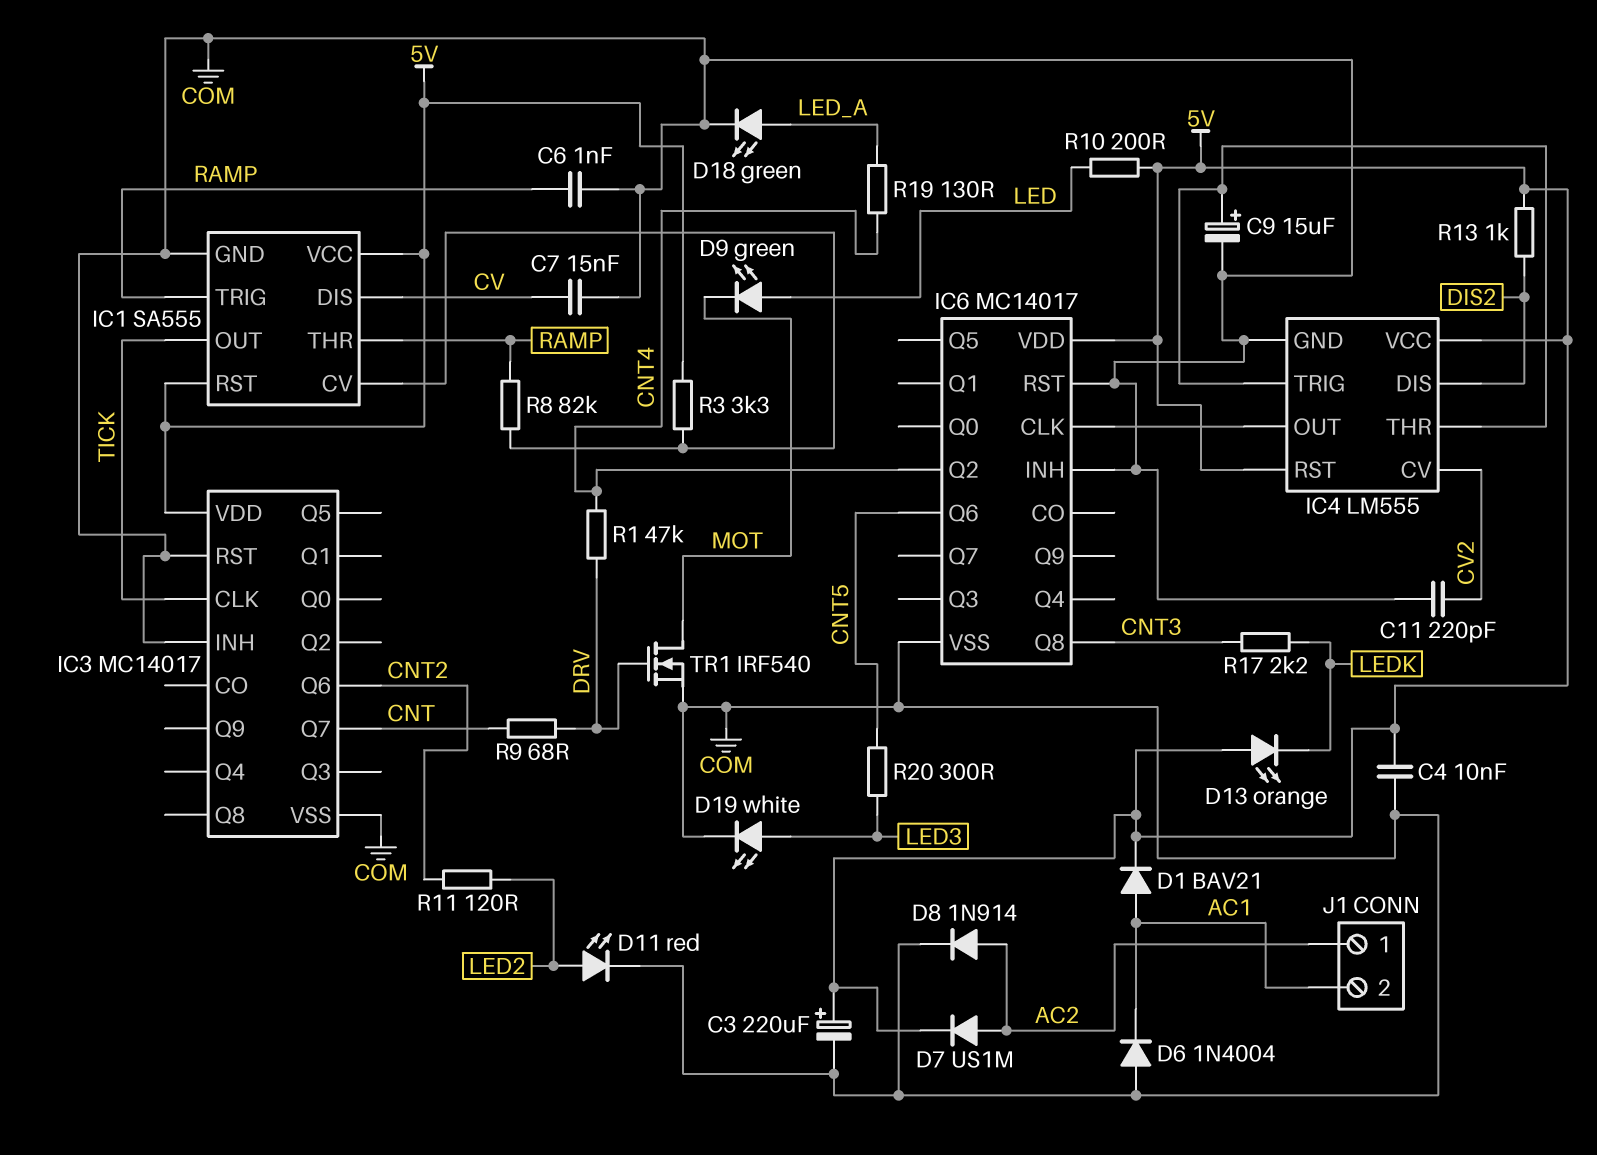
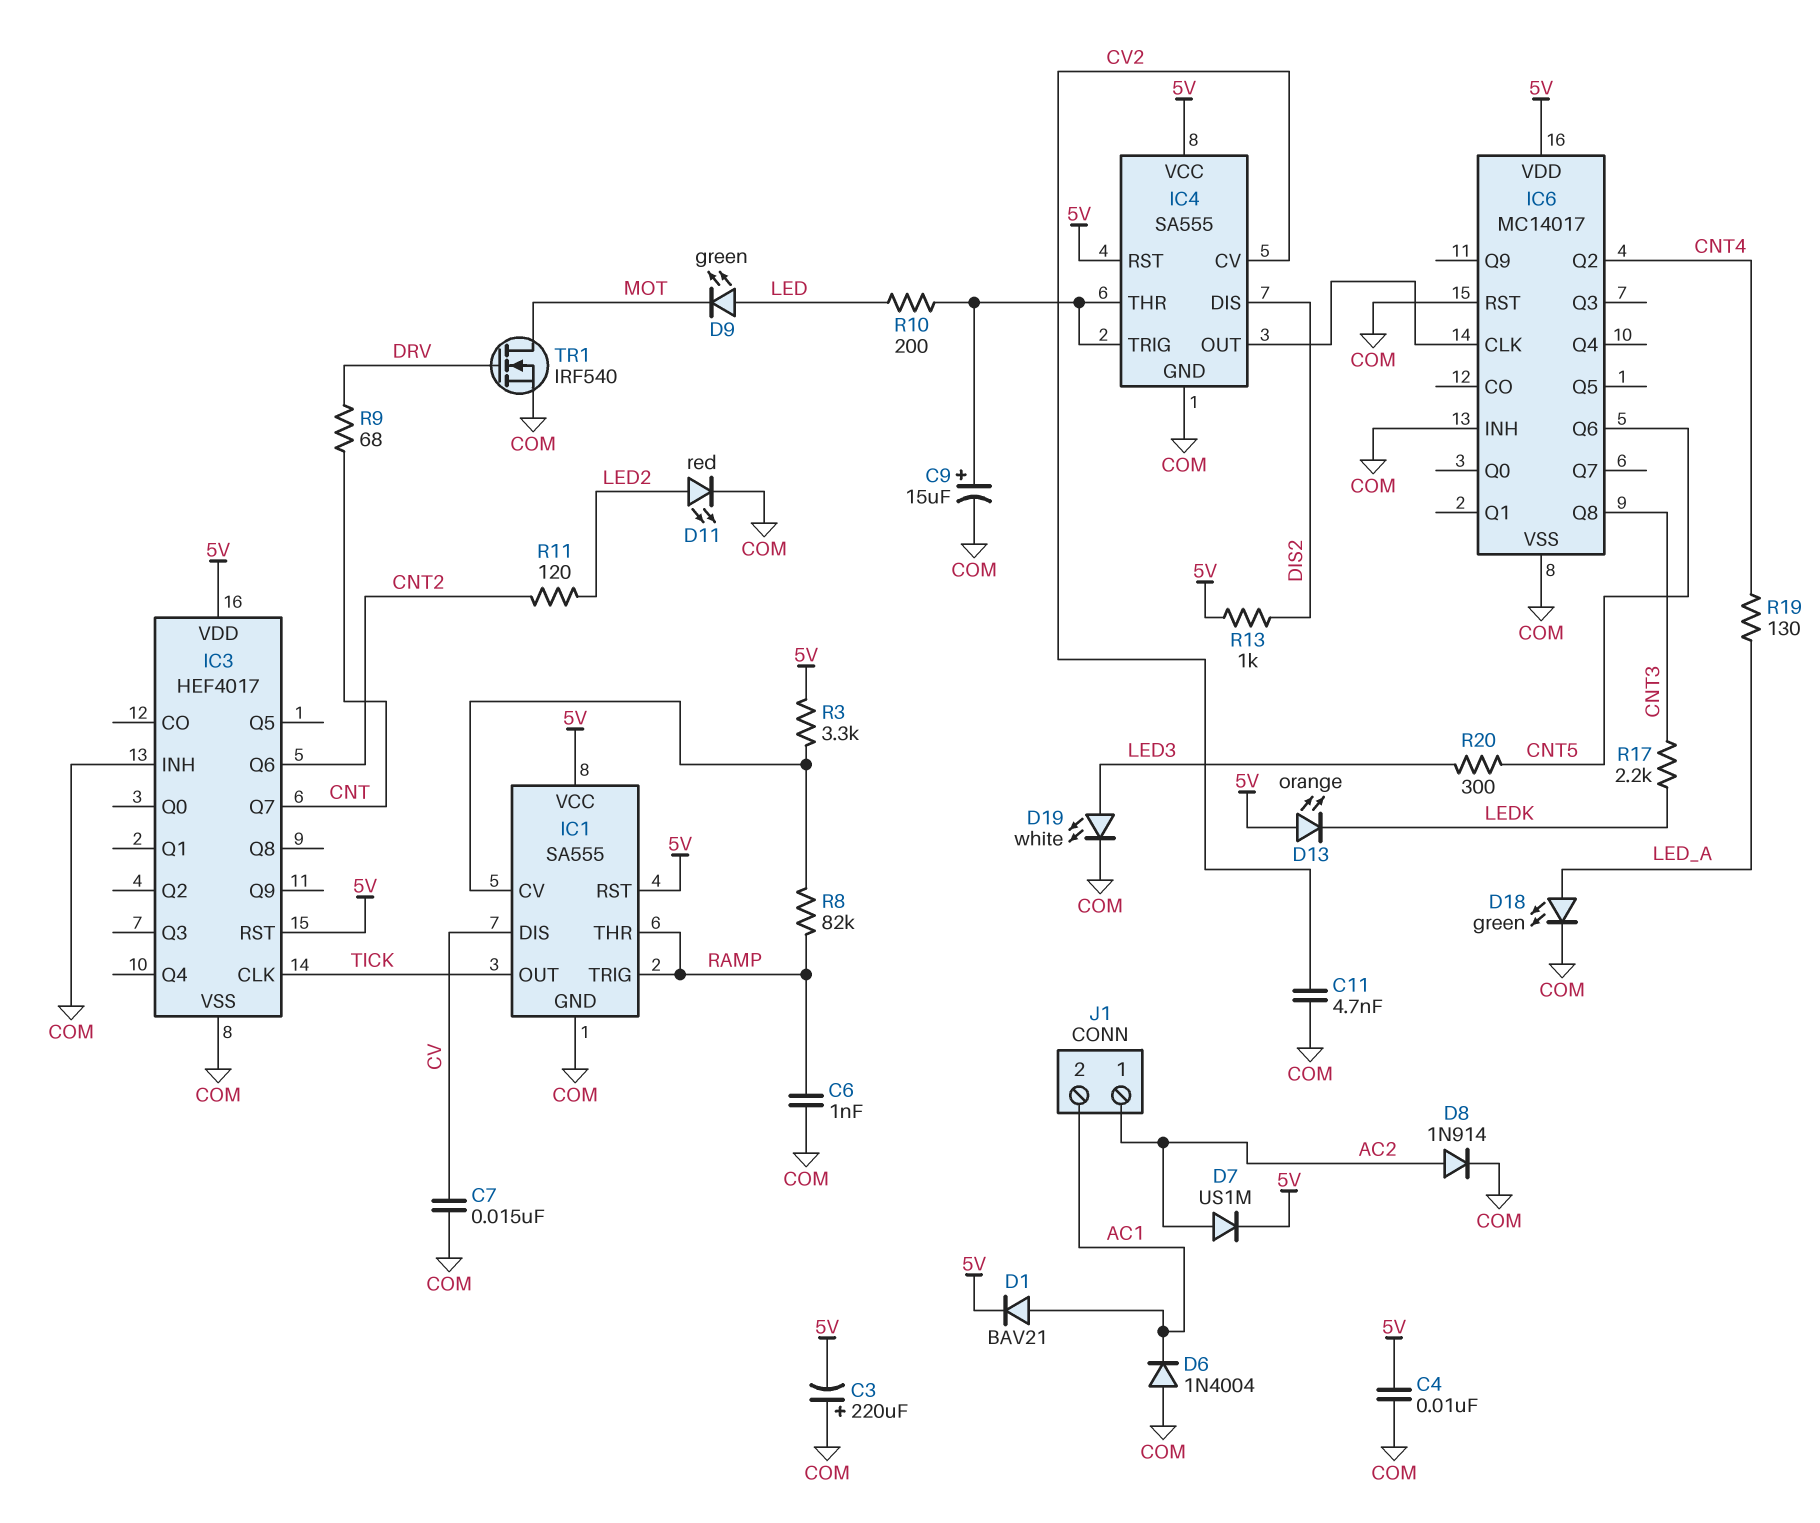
C3: 220uF (plus 5V, minus COM) -> 220uF (plus COM, minus 5V)
C11: 220pF (COM, CV2) -> 4.7nF (COM, CV2)
IC3: MC14017 -> HEF4017
IC3 pin RST: COM -> 5V
IC4: LM555 -> SA555
R1: 47k (CNT4, DRV) -> none
R10: 200 (5V, LED) -> 200 (IC4/THR, LED)

